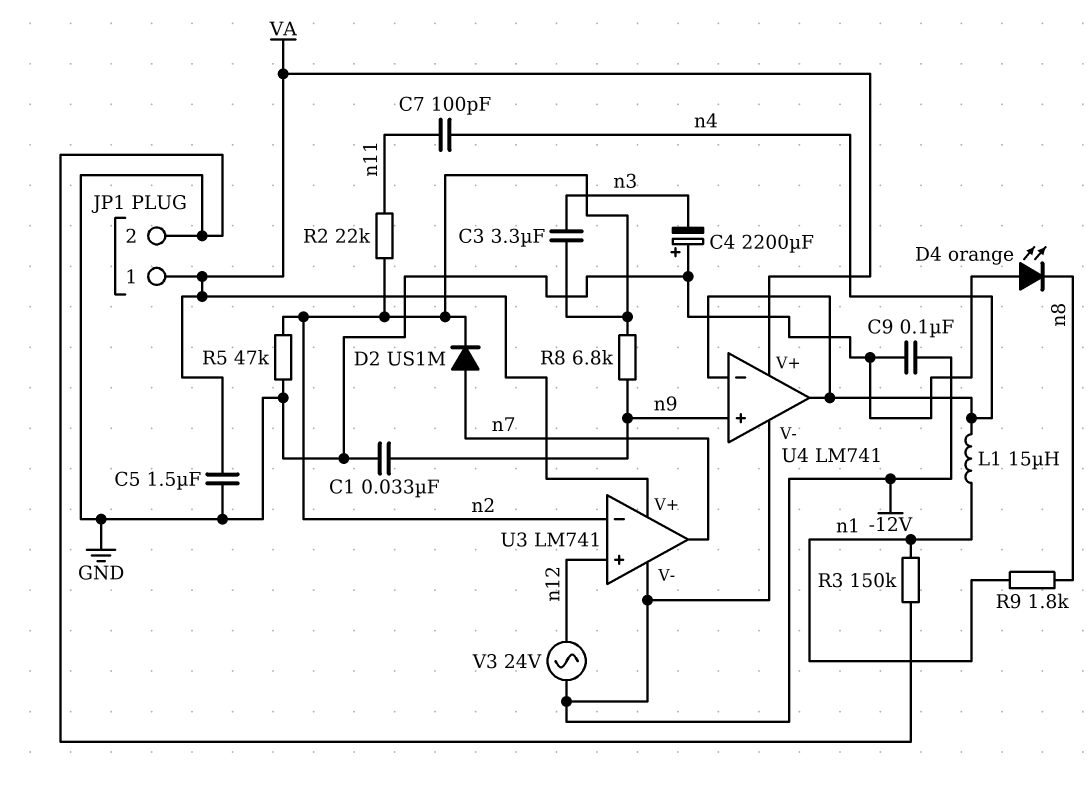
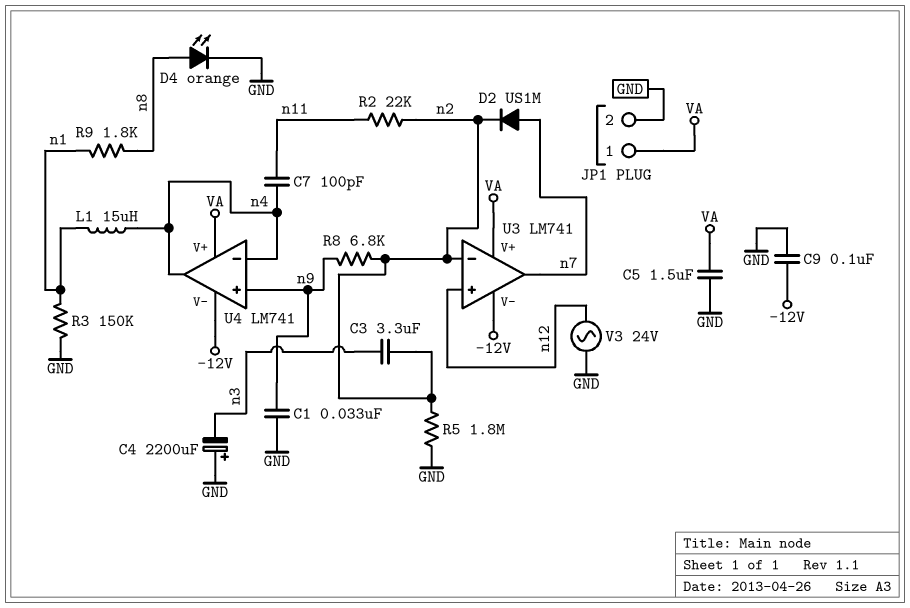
D4: LED orange (A GND, K n8) -> LED orange (A n8, K GND)
R5: 47k (GND, n2) -> 1.8M (GND, n2)
V3: AC 24V (-12V, n12) -> AC 24V (GND, n12)

